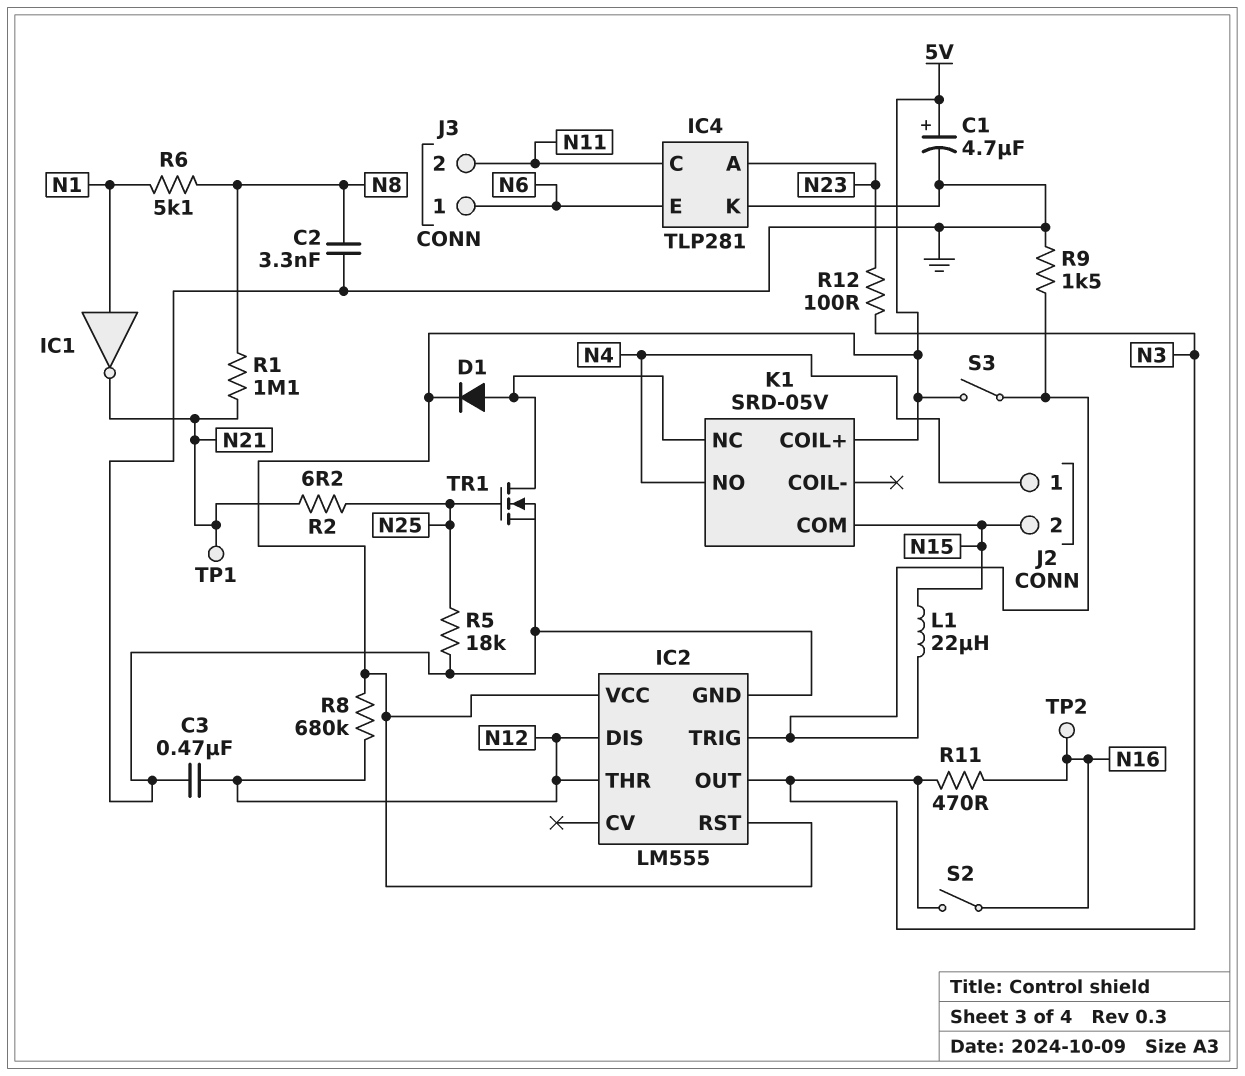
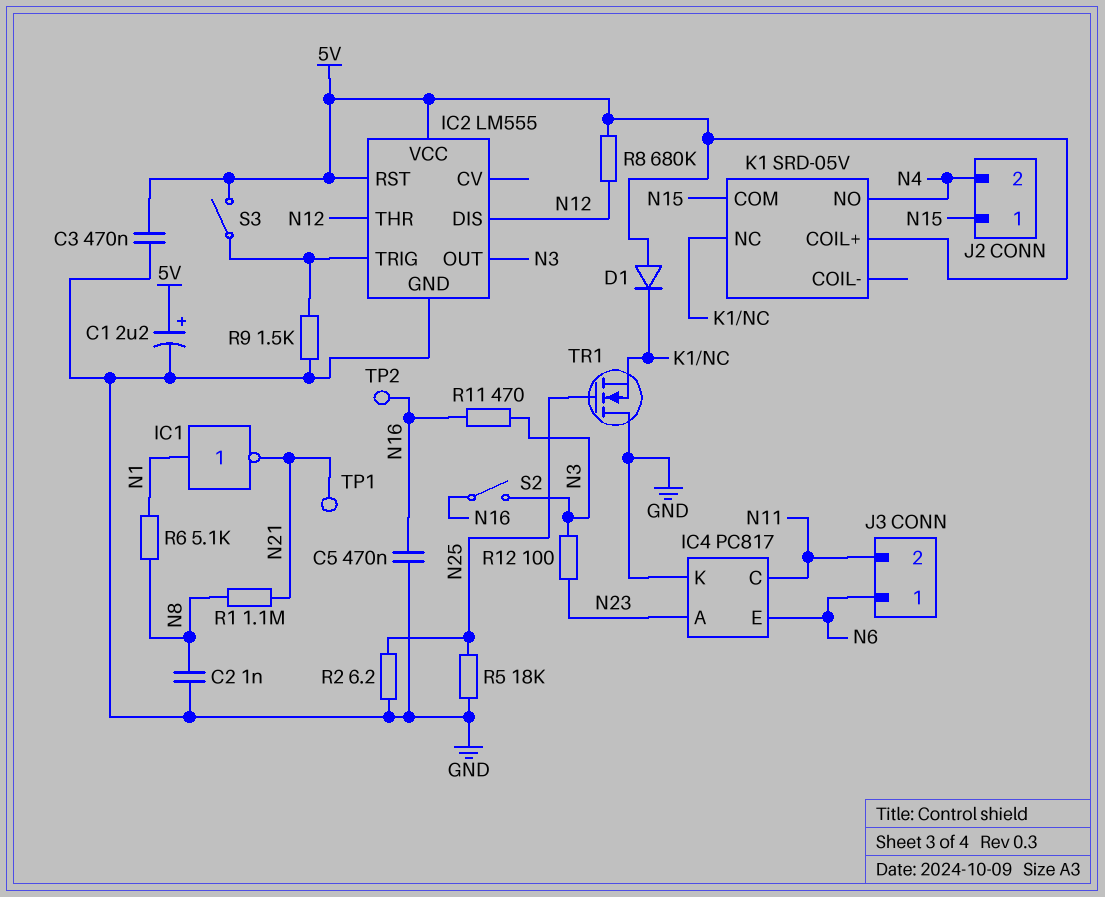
C1: 4.7uF (plus 5V, minus GND) -> 2.2uF (plus 5V, minus GND)
C2: 3.3nF (GND, N8) -> 1nF (GND, N8)
C3: 470nF (GND, N12) -> 470nF (5V, GND)
C5: none -> 470nF (GND, N16)
D1: diode (A K1/NC, K 5V) -> diode (A 5V, K K1/NC)
IC4: TLP281 -> PC817
J2 pin 1: N4 -> N15
J2 pin 2: N15 -> N4
L1: 22uH (IC2/TRIG, N15) -> none
R2: 6.2 (N21, N25) -> 6.2 (GND, N25)
TR1: NMOS (G N25, D K1/NC, S GND) -> NMOS (G N25, D GND, S K1/NC)

